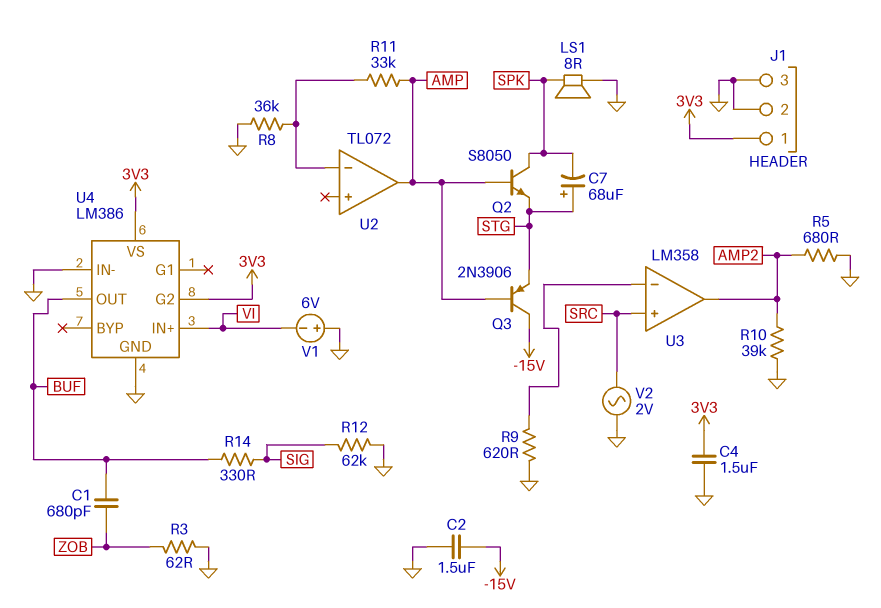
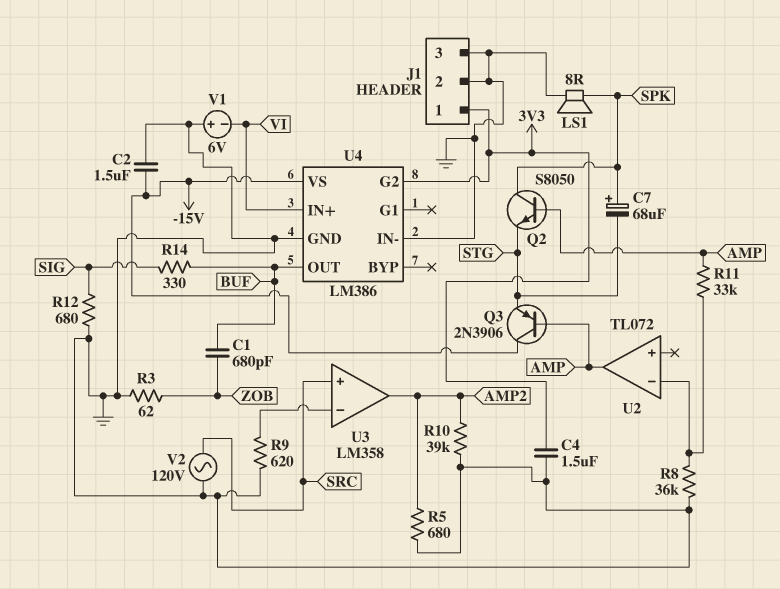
C7: 68uF (plus STG, minus SPK) -> 68uF (plus SPK, minus STG)
R12: 62k (GND, SIG) -> 680 (GND, SIG)
U4 pin VS: 3V3 -> -15V
V2: AC 2V (GND, SRC) -> AC 120V (GND, SRC)

